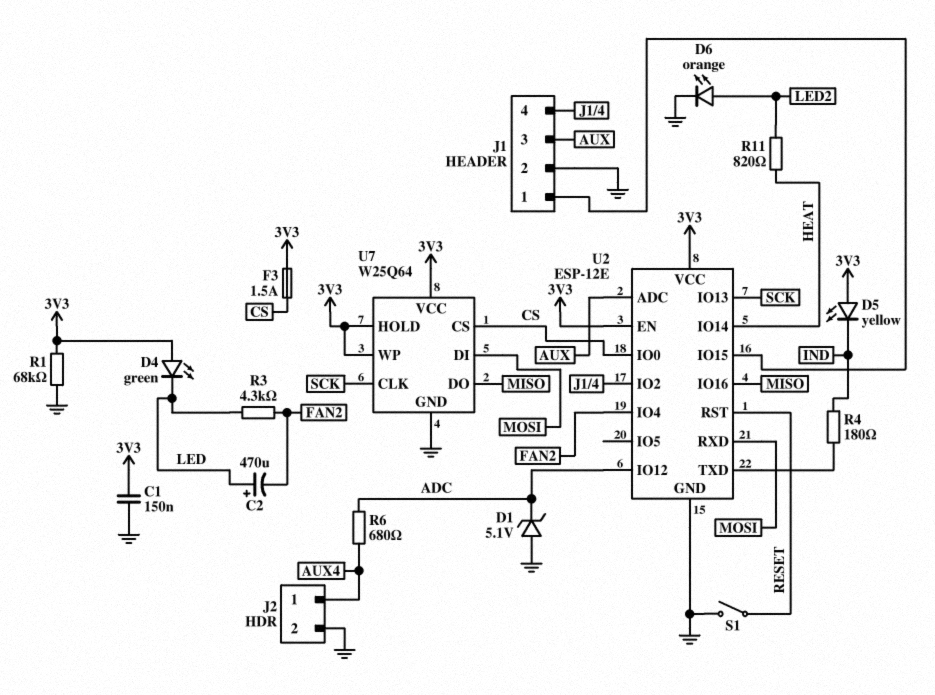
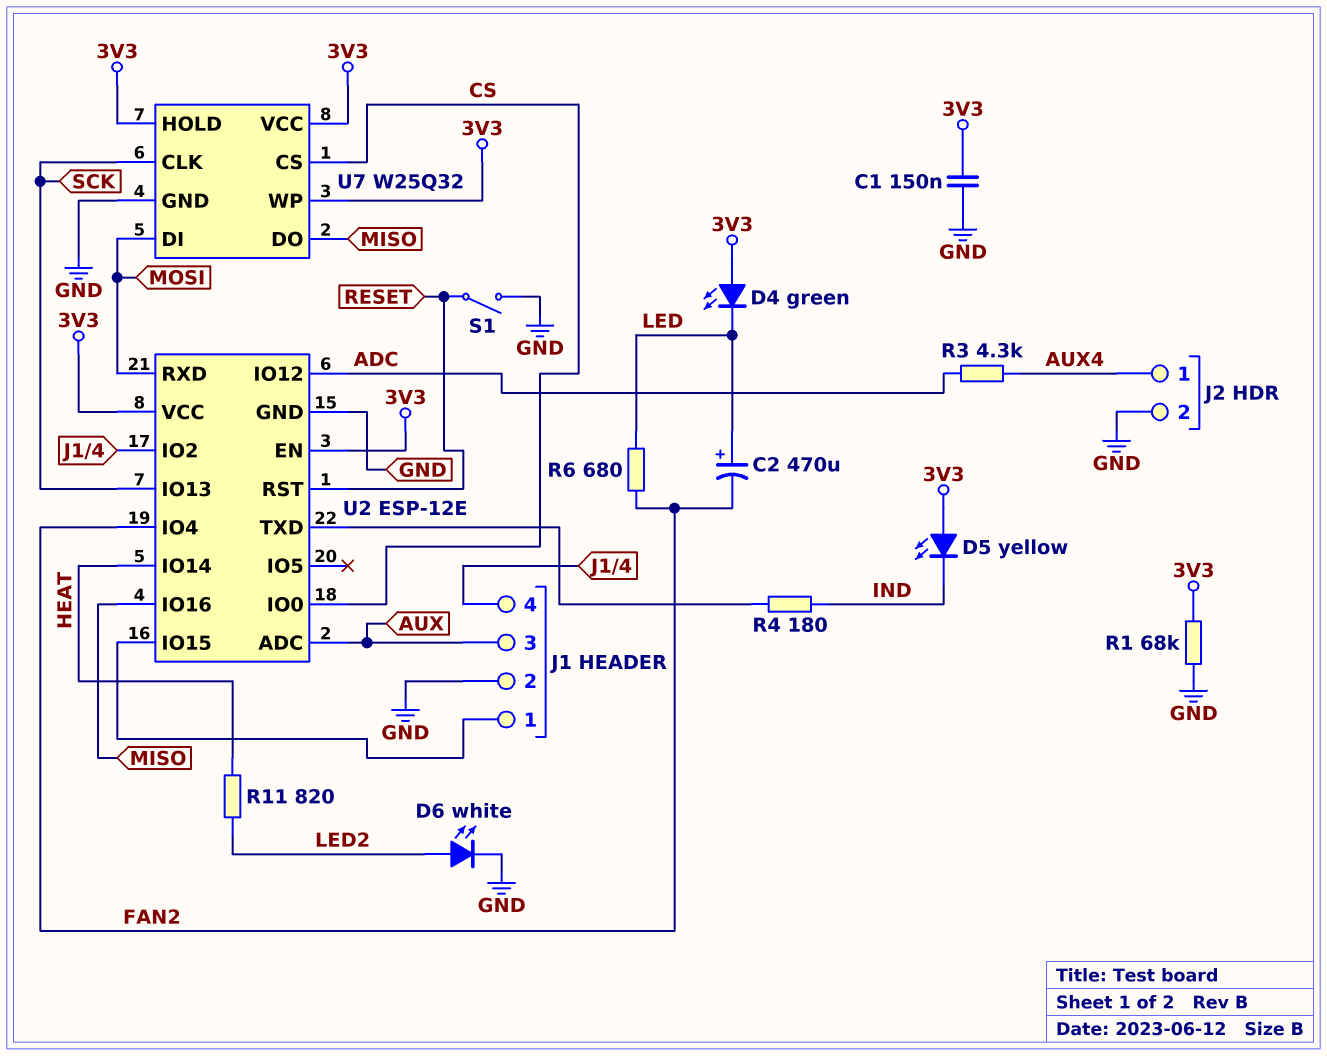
D1: zener 5.1V (A GND, K ADC) -> none
D6: LED orange (A LED2, K GND) -> LED white (A LED2, K GND)
F3: 1.5A (3V3, CS) -> none
R3: 4.3k (FAN2, LED) -> 4.3k (ADC, AUX4)
R6: 680 (ADC, AUX4) -> 680 (FAN2, LED)
U7: W25Q64 -> W25Q32

